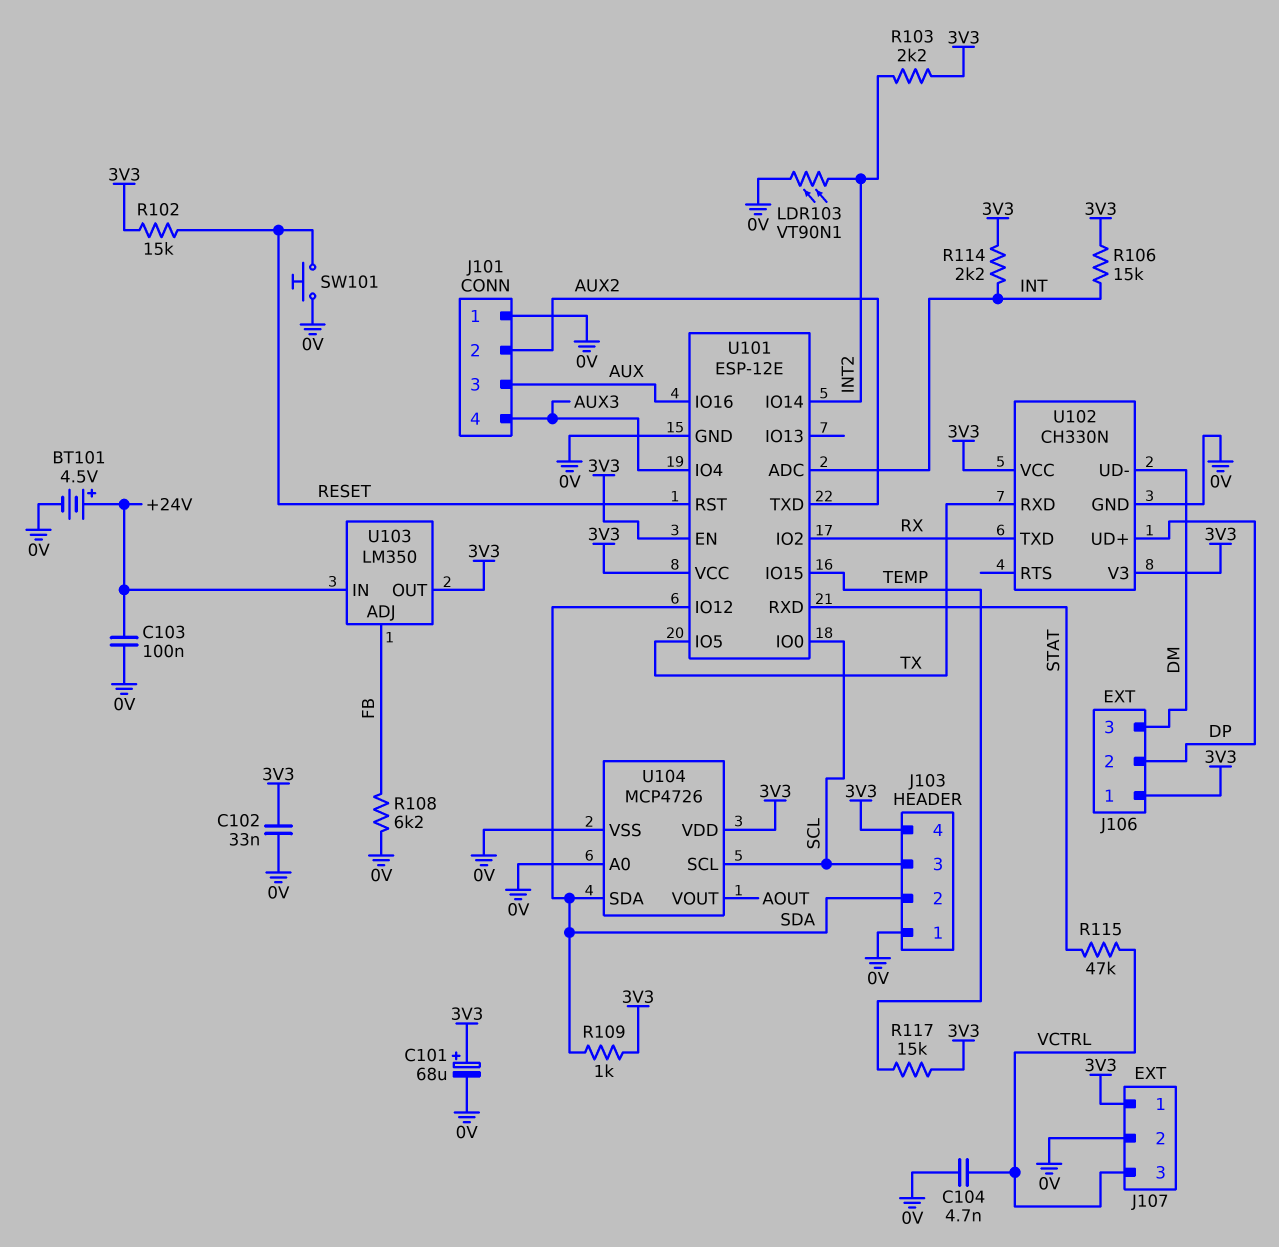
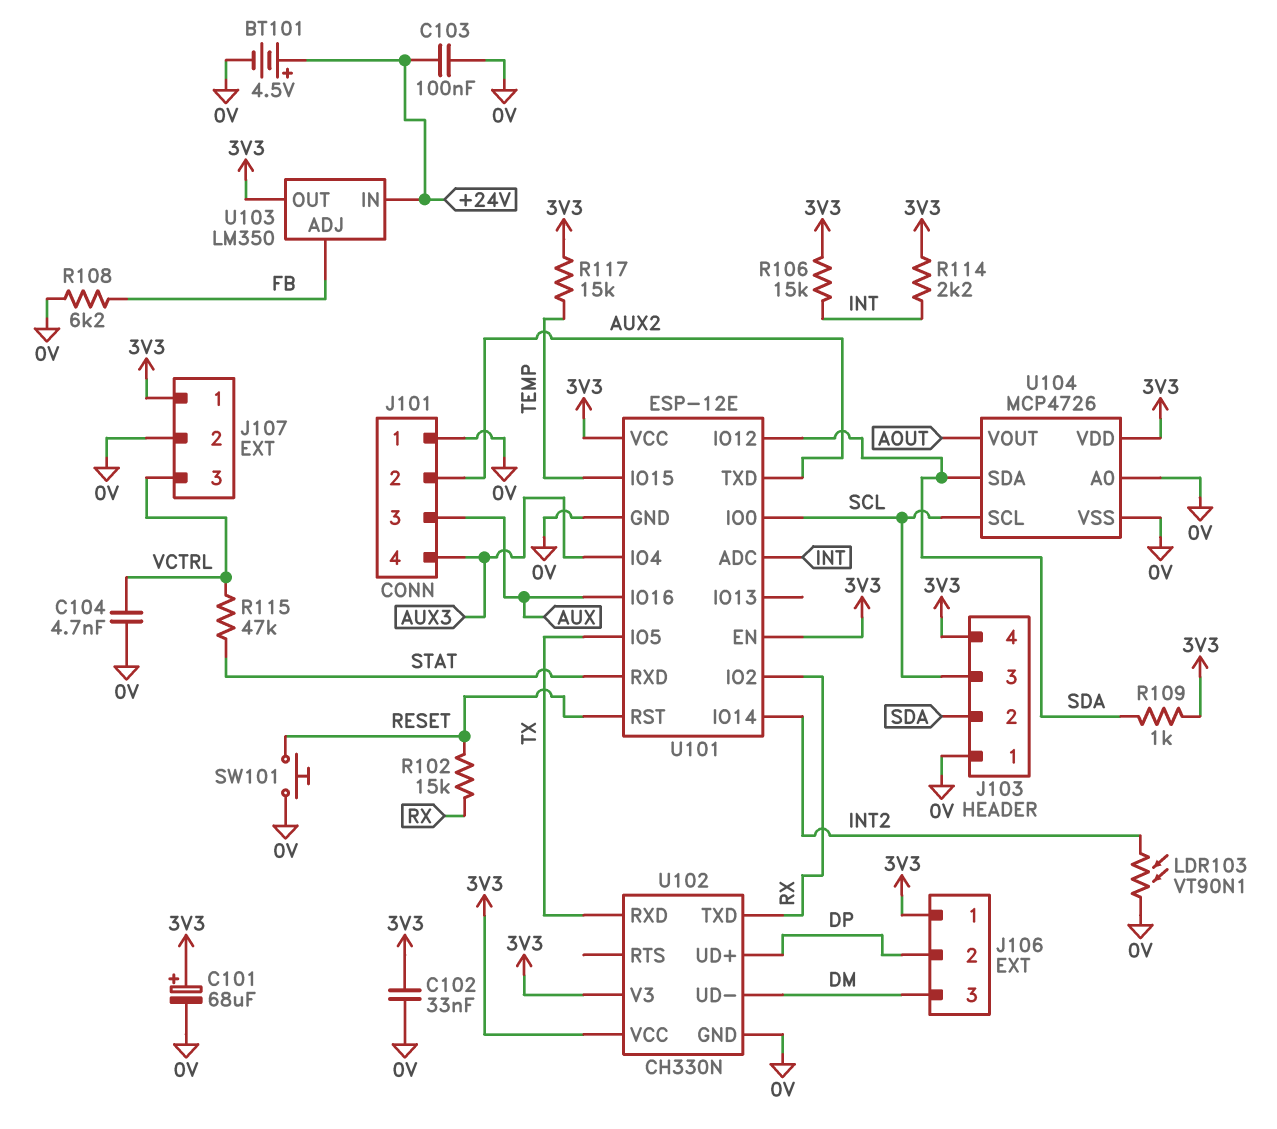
R102: 15k (3V3, RESET) -> 15k (RESET, RX)
R103: 2.2k (3V3, INT2) -> none

